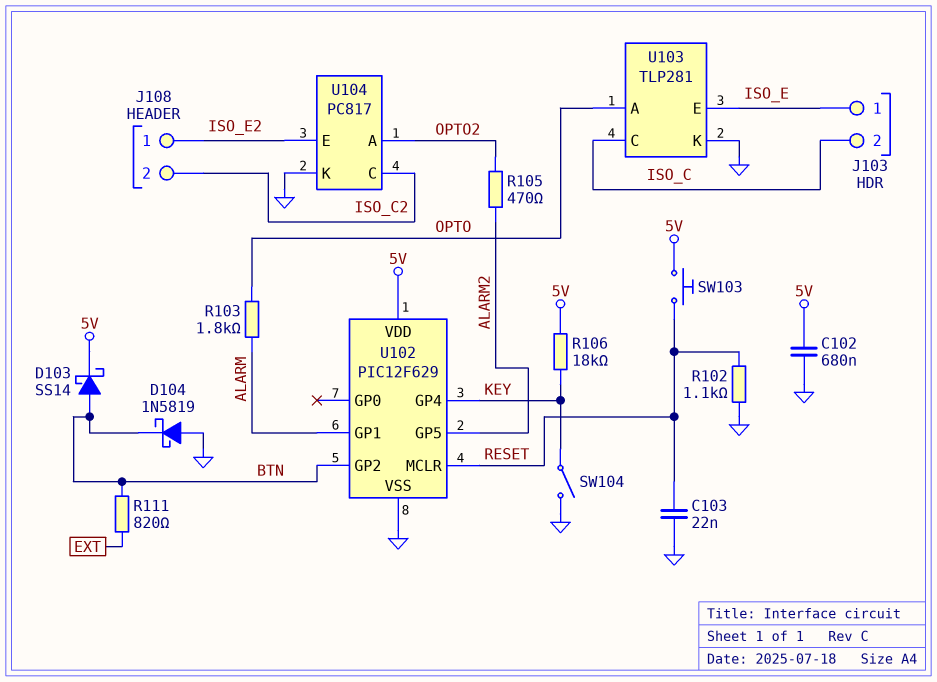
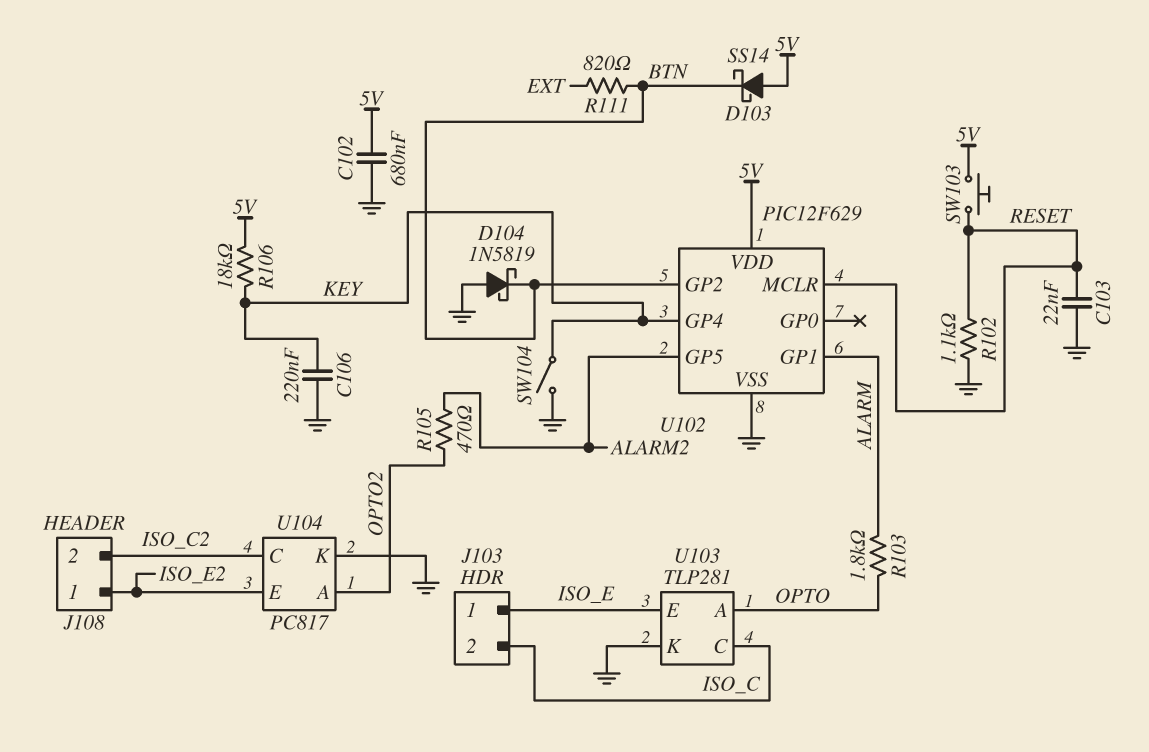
C106: none -> 220nF (GND, KEY)
D103: schottky SS14 (A BTN, K 5V) -> schottky SS14 (A 5V, K BTN)

